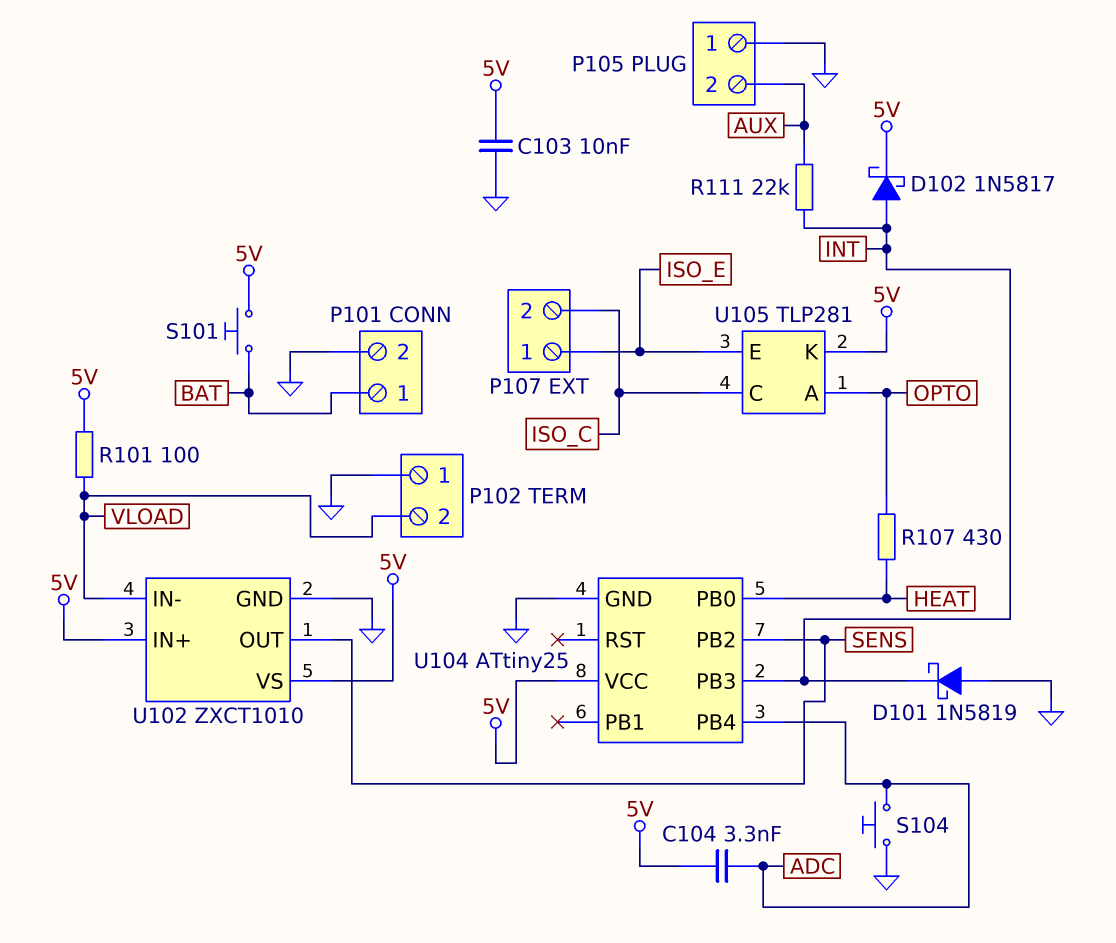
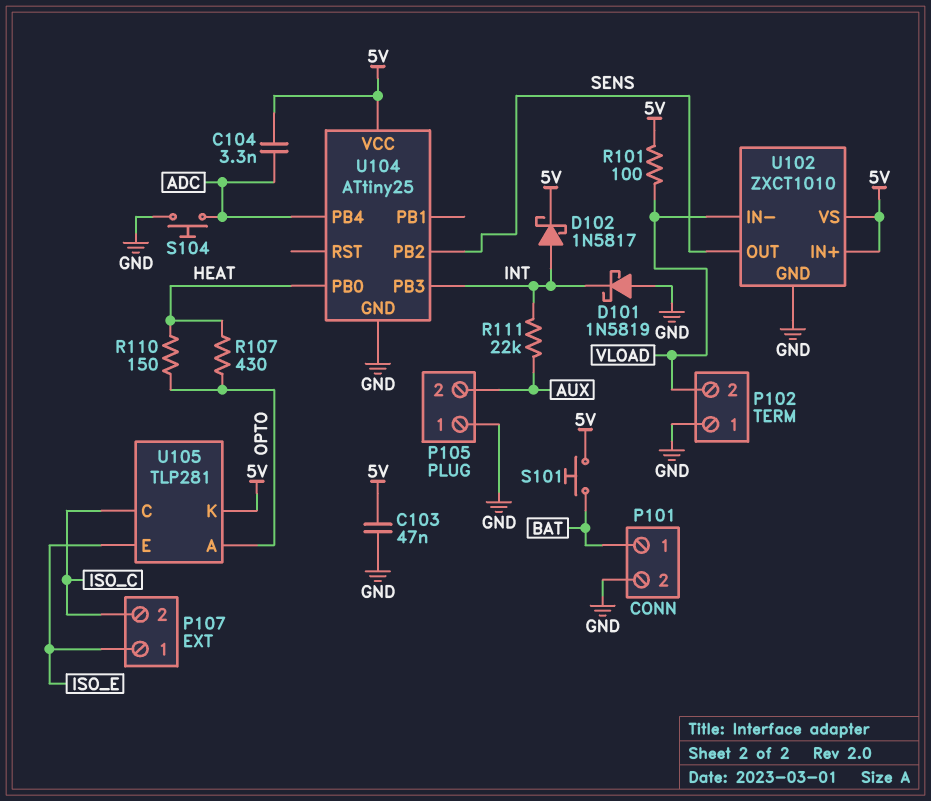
C103: 10nF (5V, GND) -> 47nF (5V, GND)
R110: none -> 150 (HEAT, OPTO)

